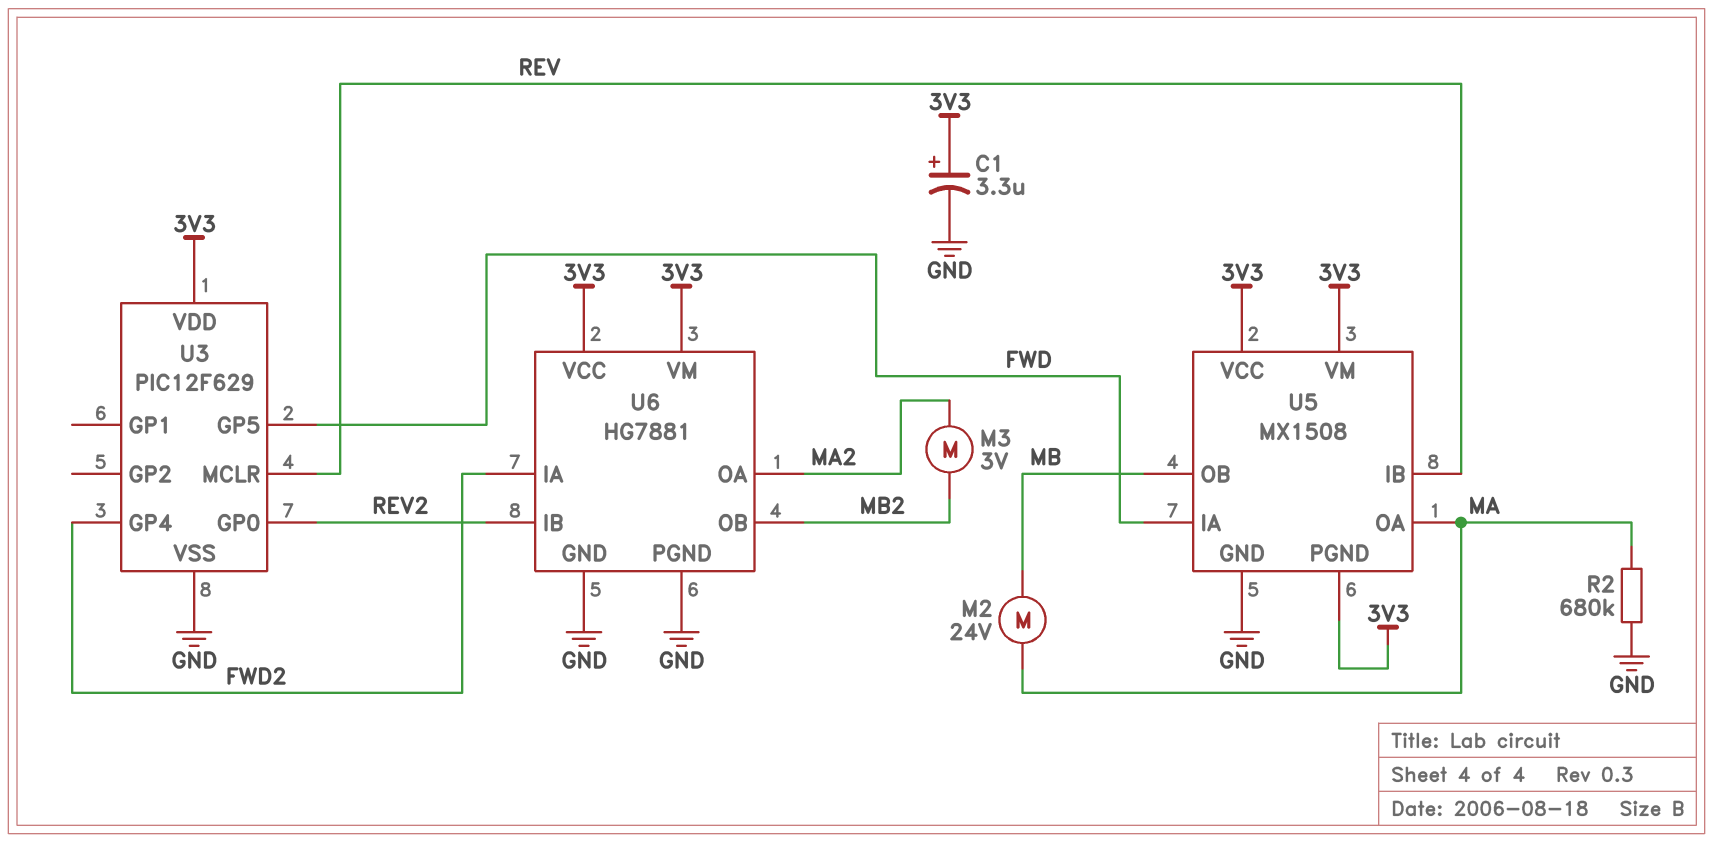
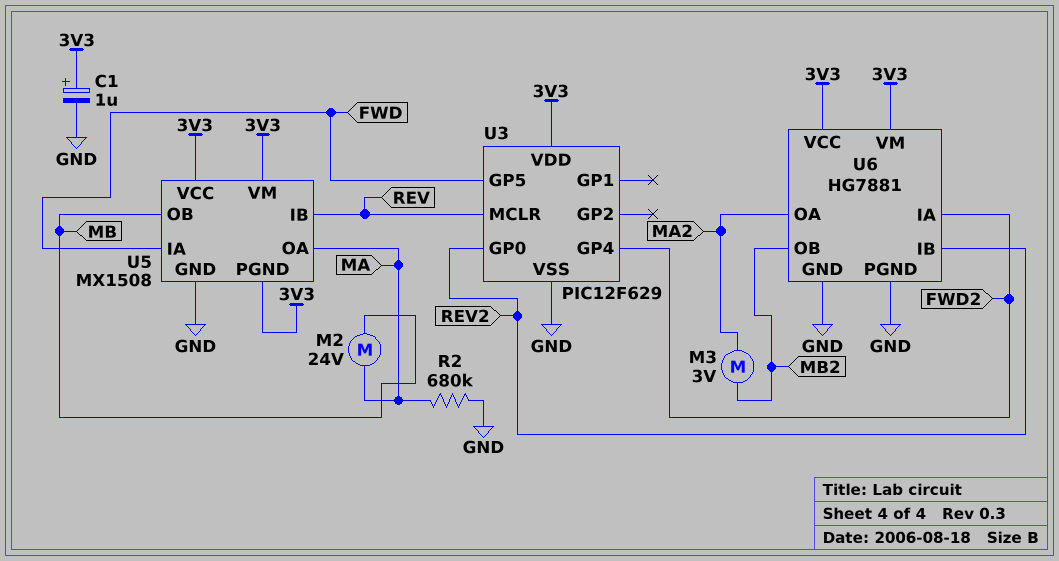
C1: 3.3uF (plus 3V3, minus GND) -> 1uF (plus 3V3, minus GND)

